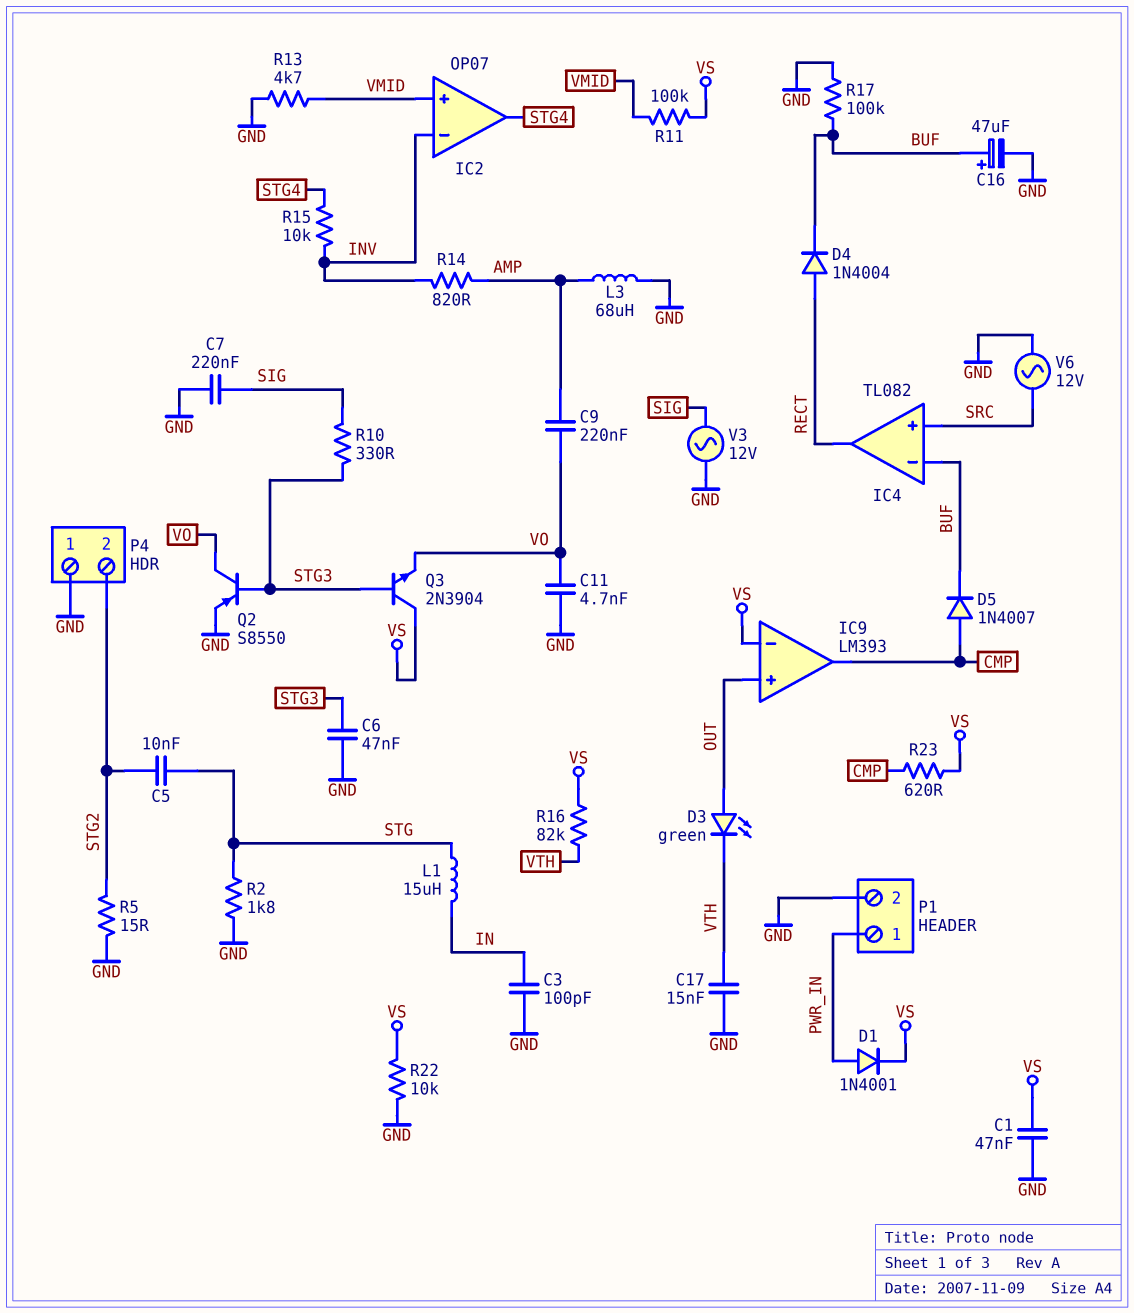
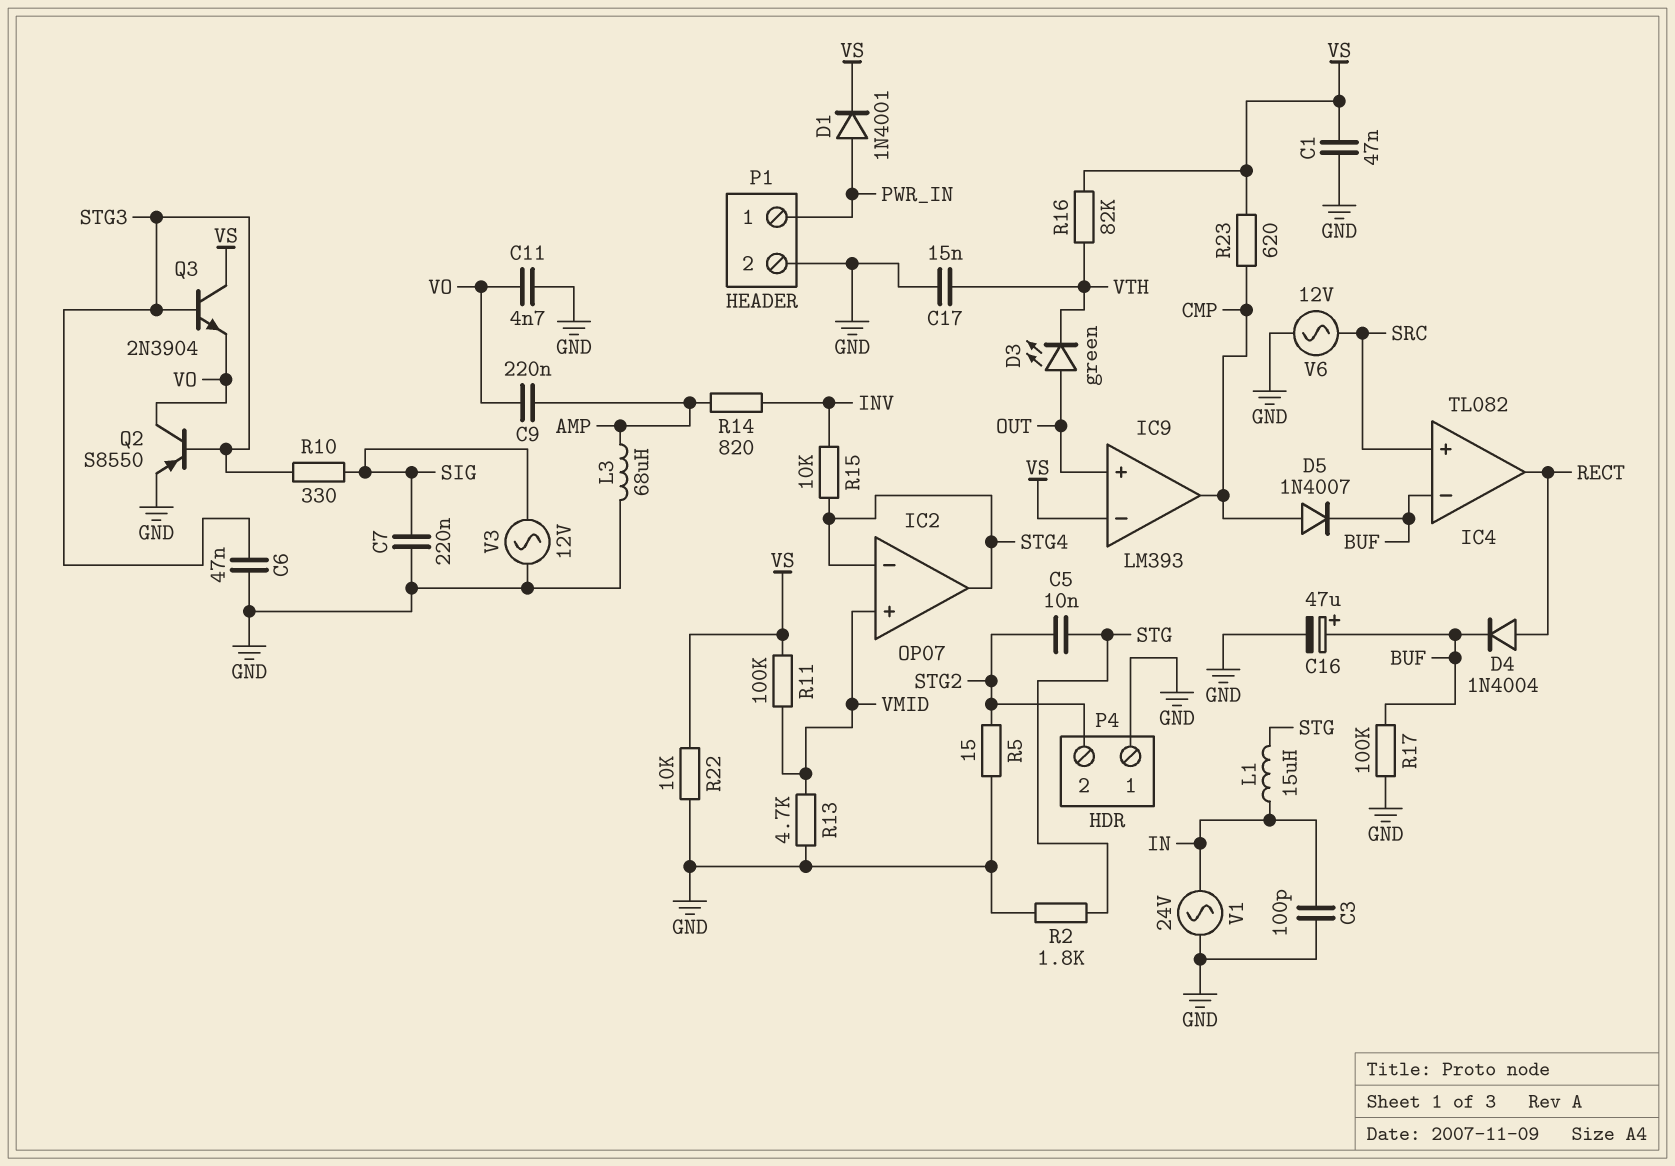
IC2 pin in-: INV -> STG4
V1: none -> AC 24V (GND, IN)

